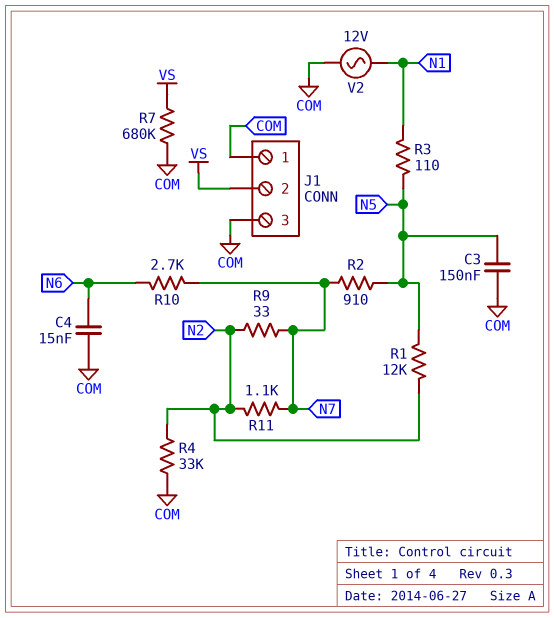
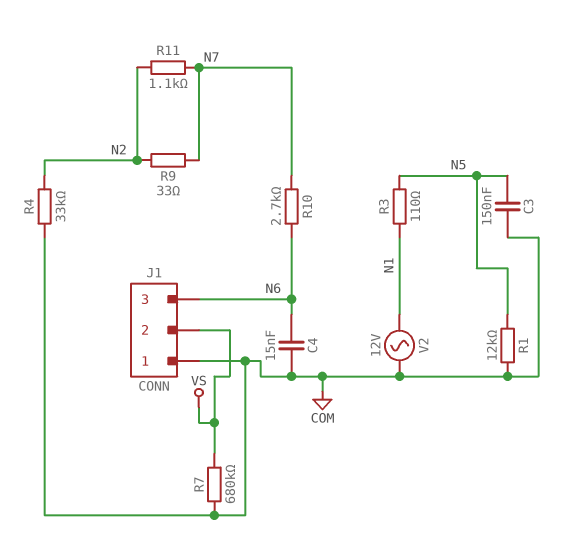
J1 pin 3: COM -> N6
R1: 12k (N2, N5) -> 12k (COM, N5)
R2: 910 (N5, N7) -> none

